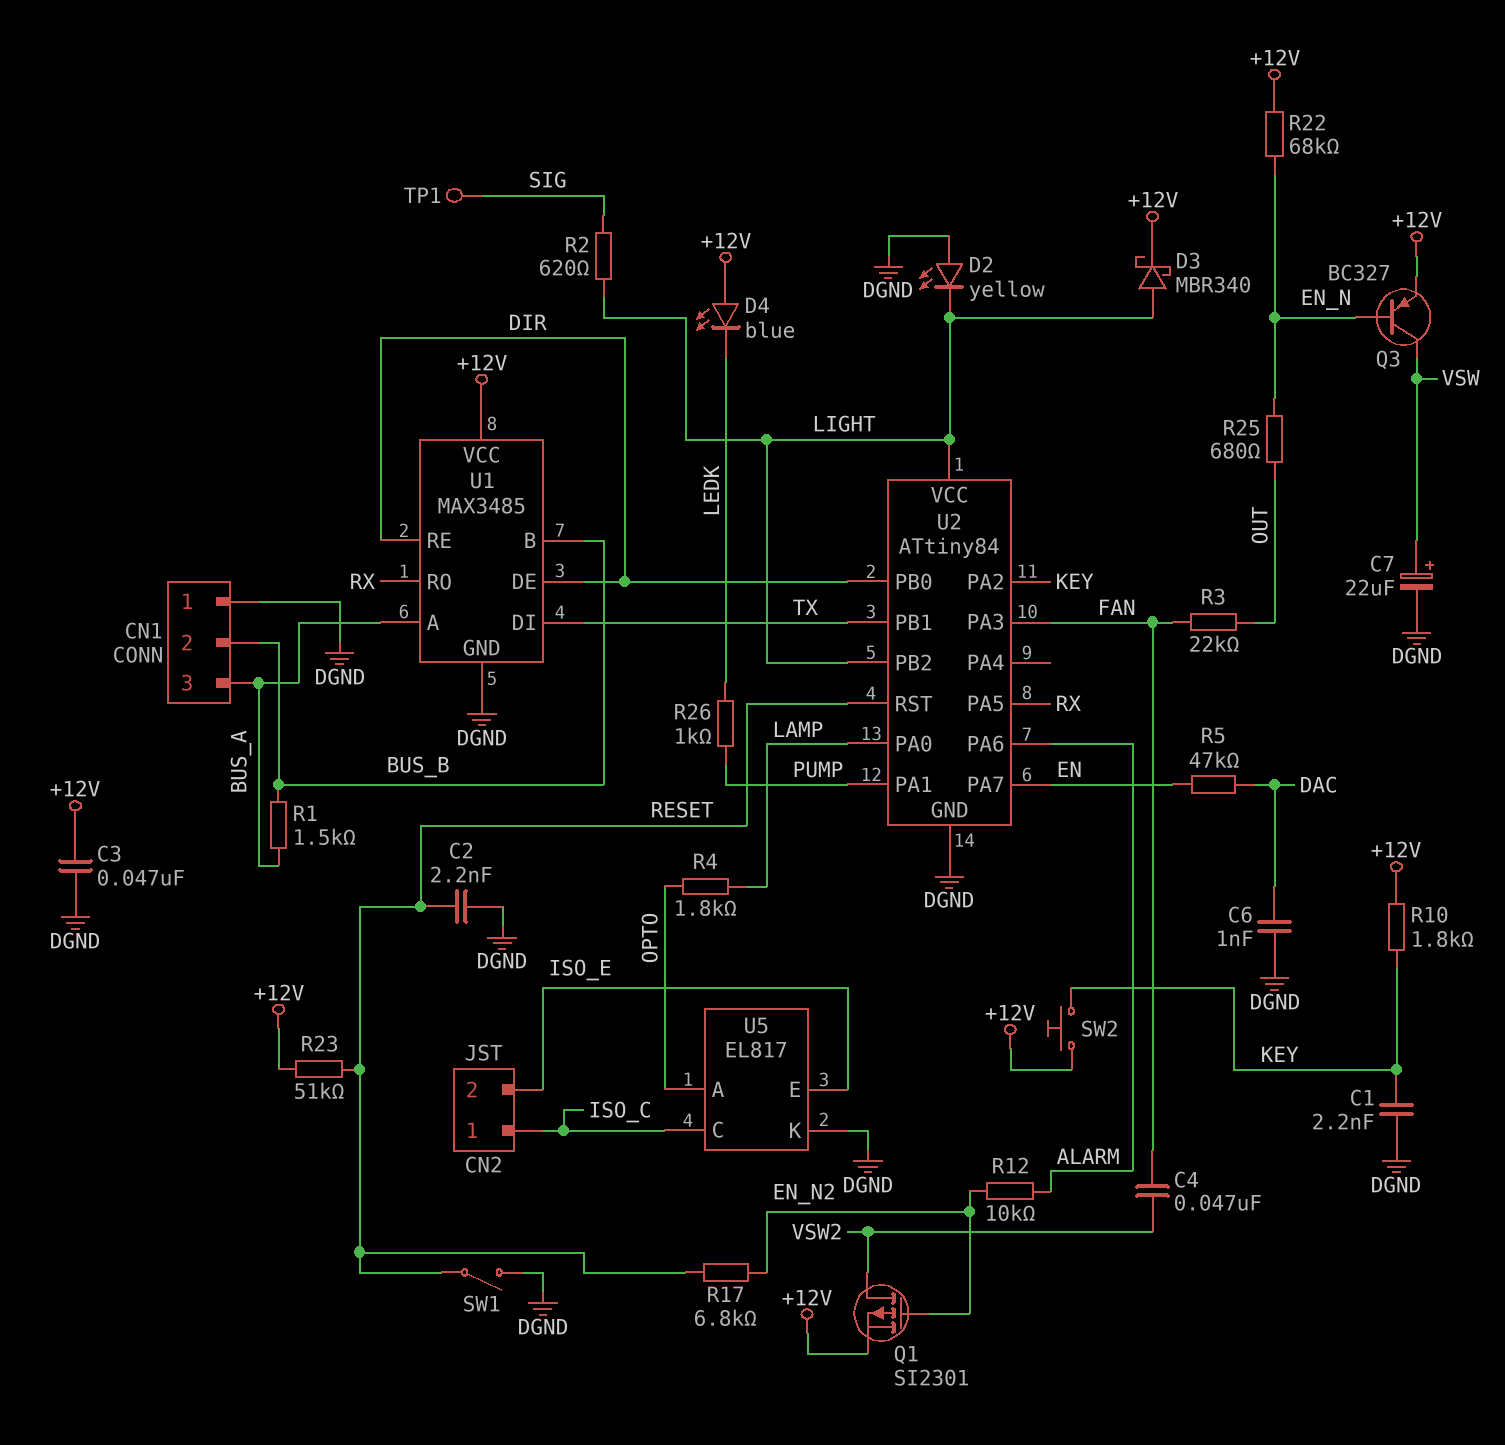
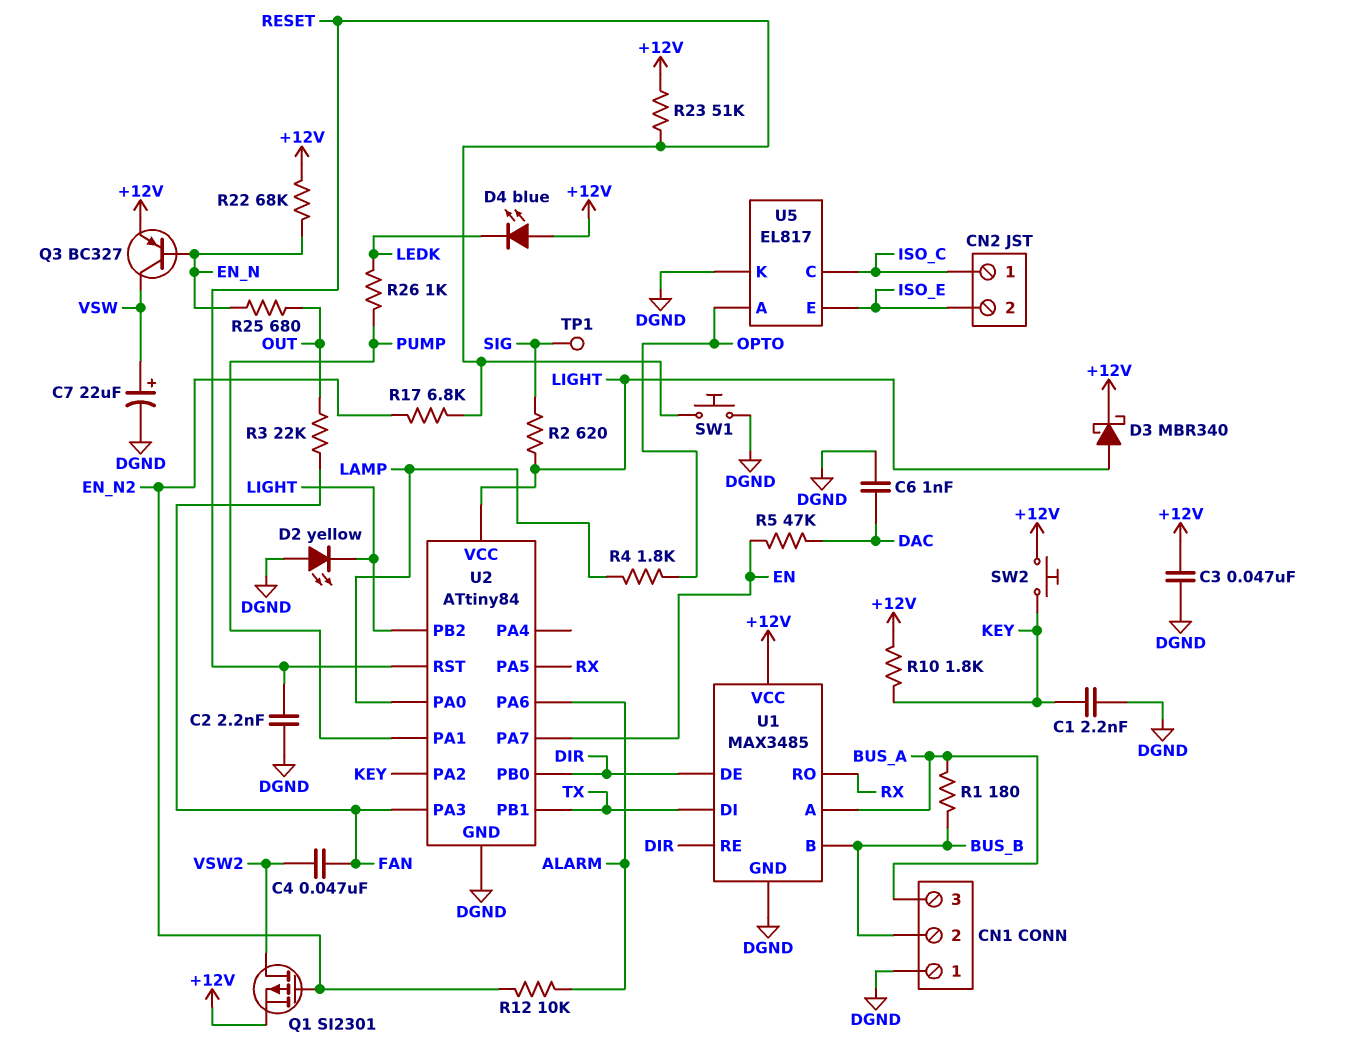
R1: 1.5k (BUS_A, BUS_B) -> 180 (BUS_A, BUS_B)
SW1: switch (DGND, RESET) -> button (DGND, RESET)

